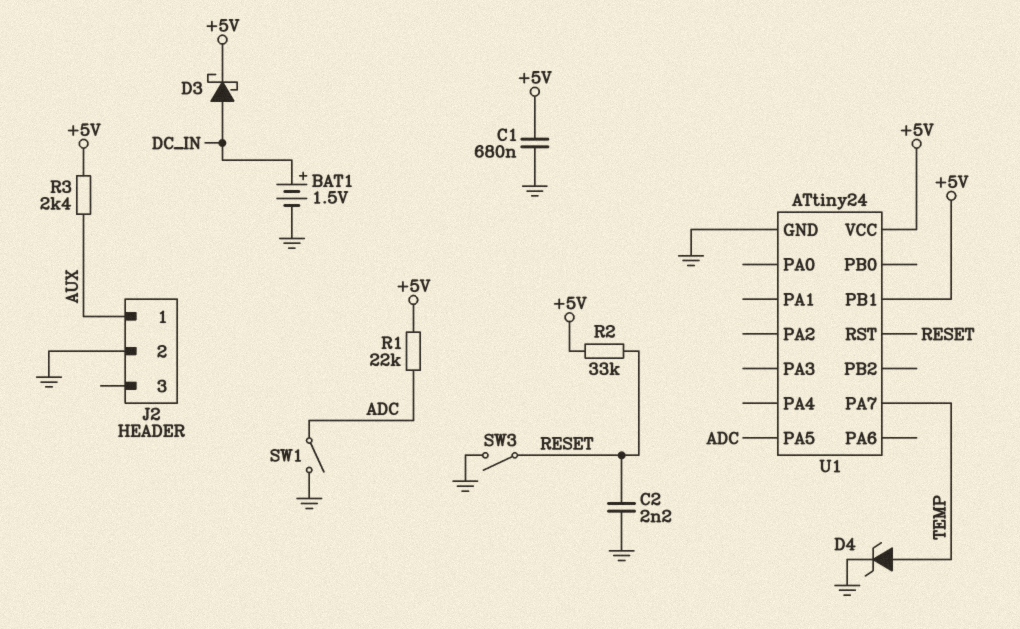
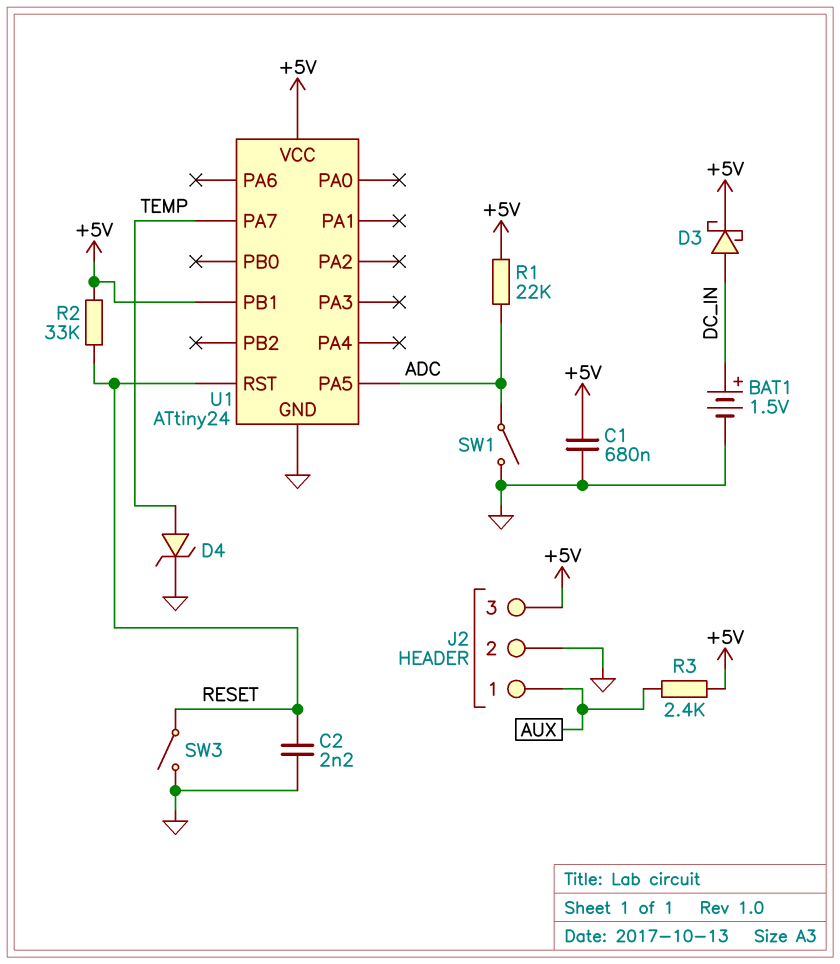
J2 pin 3: none -> +5V

